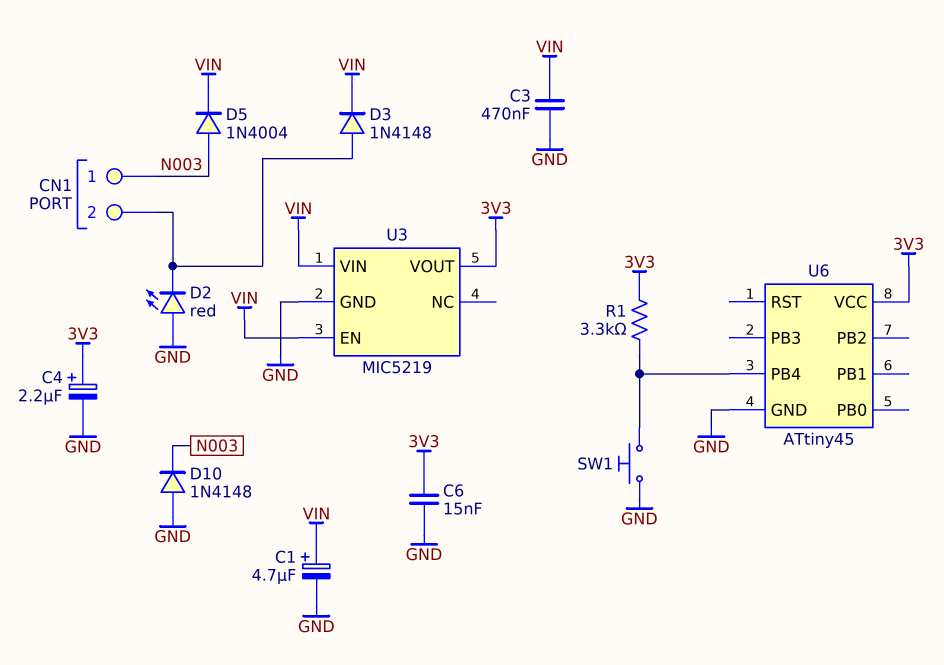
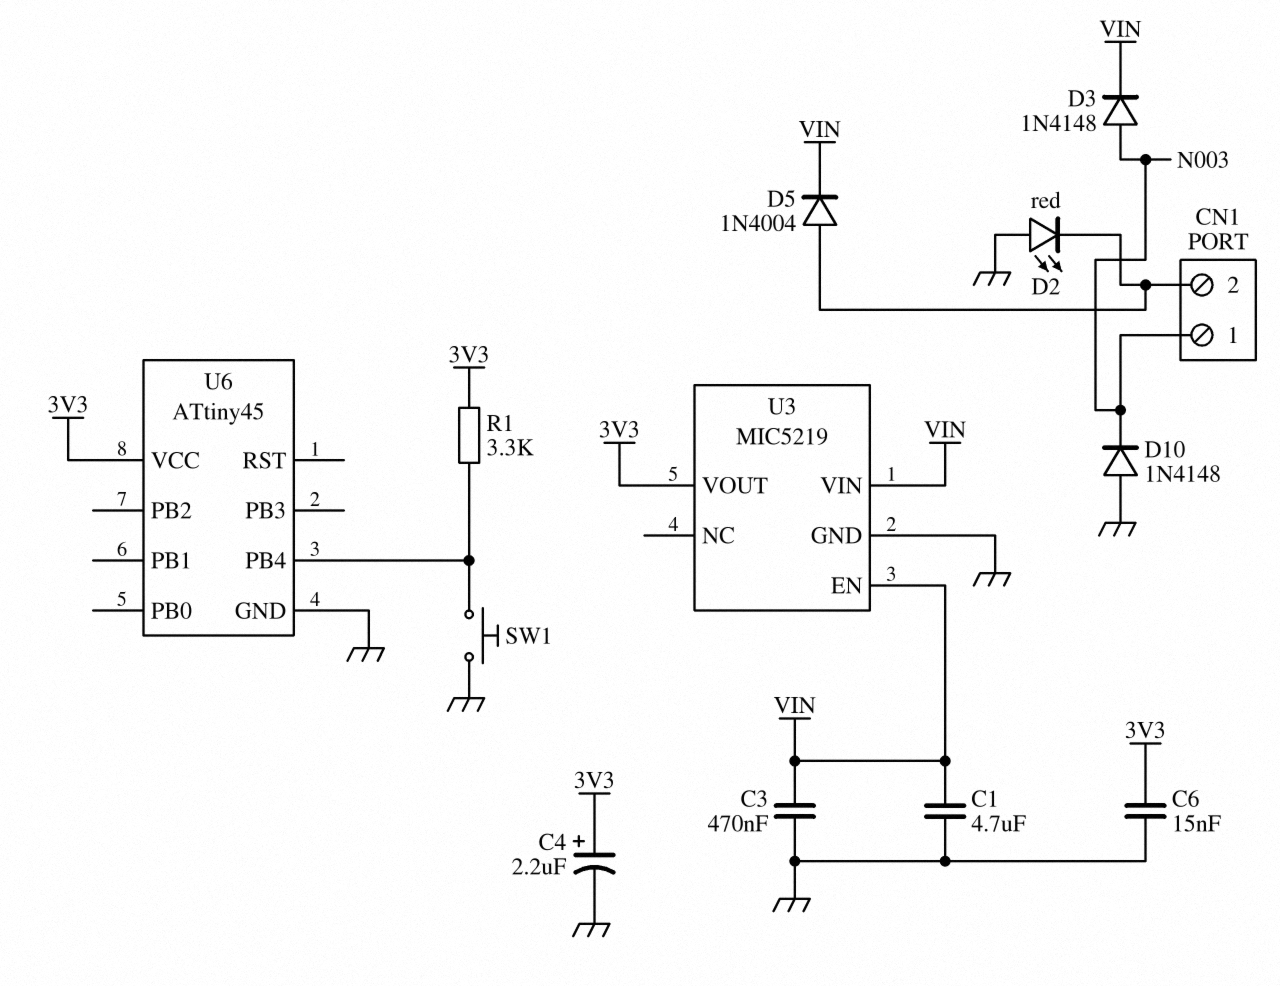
C1: 4.7uF (plus VIN, minus GND) -> 4.7uF (GND, VIN)
D3: diode 1N4148 (A CN1/2, K VIN) -> diode 1N4148 (A N003, K VIN)
D5: diode 1N4004 (A N003, K VIN) -> diode 1N4004 (A CN1/2, K VIN)

